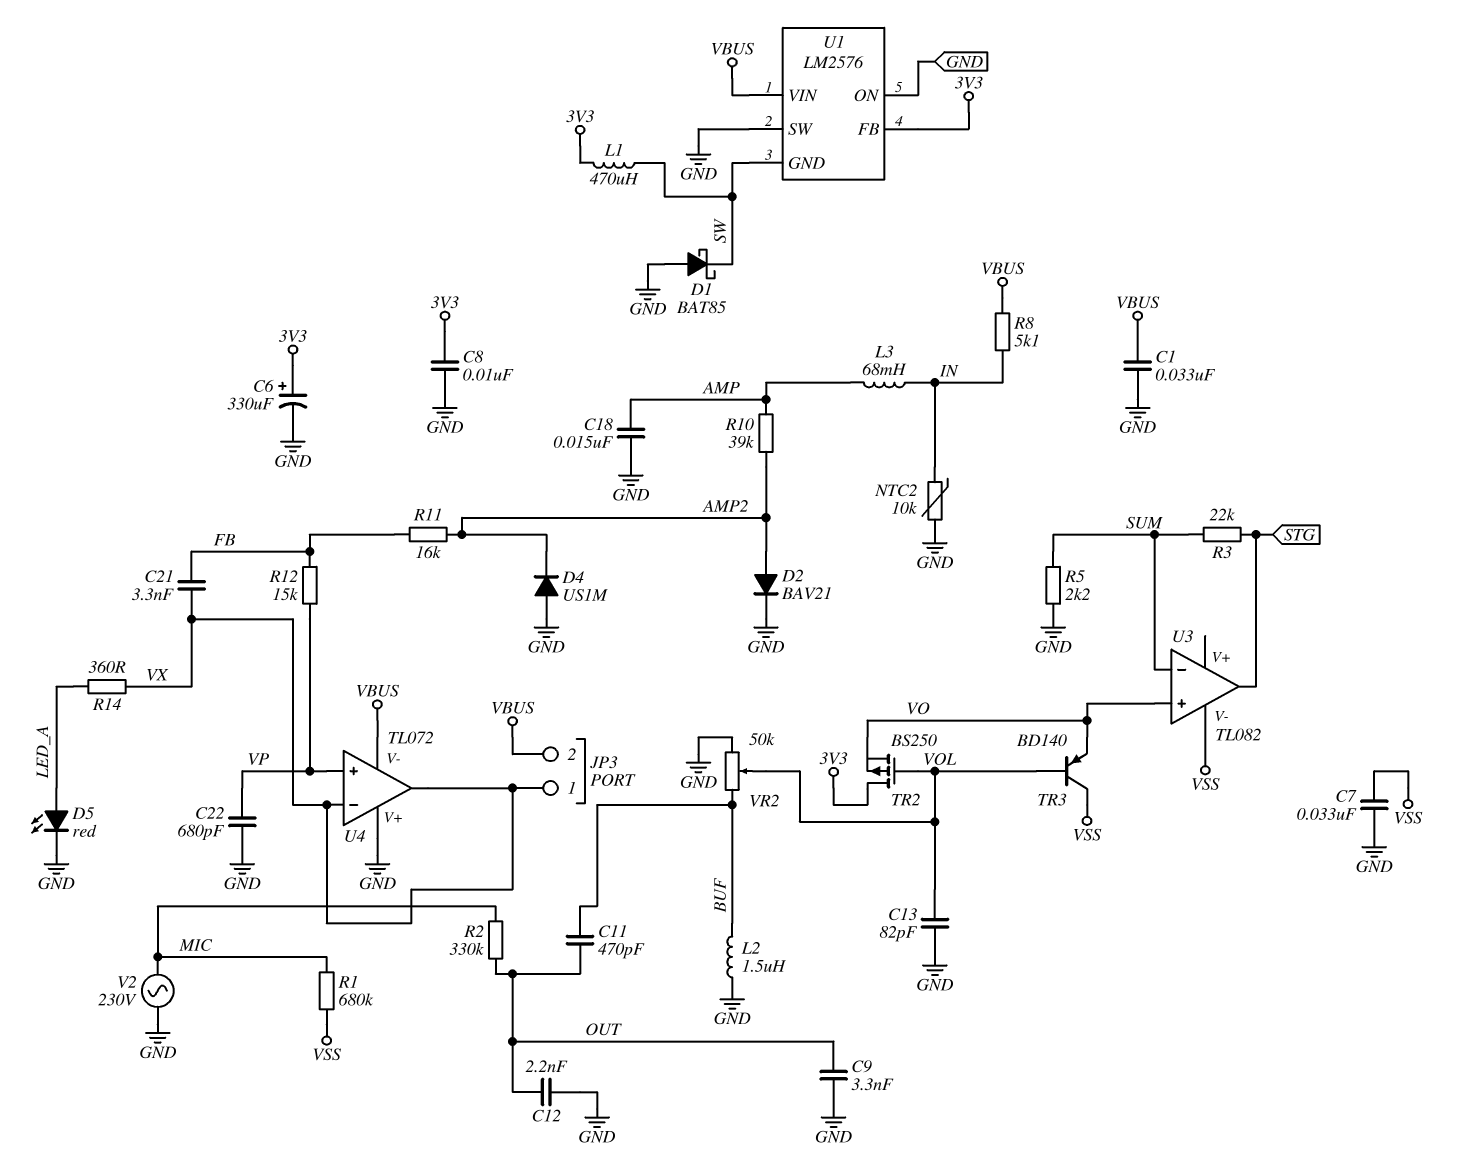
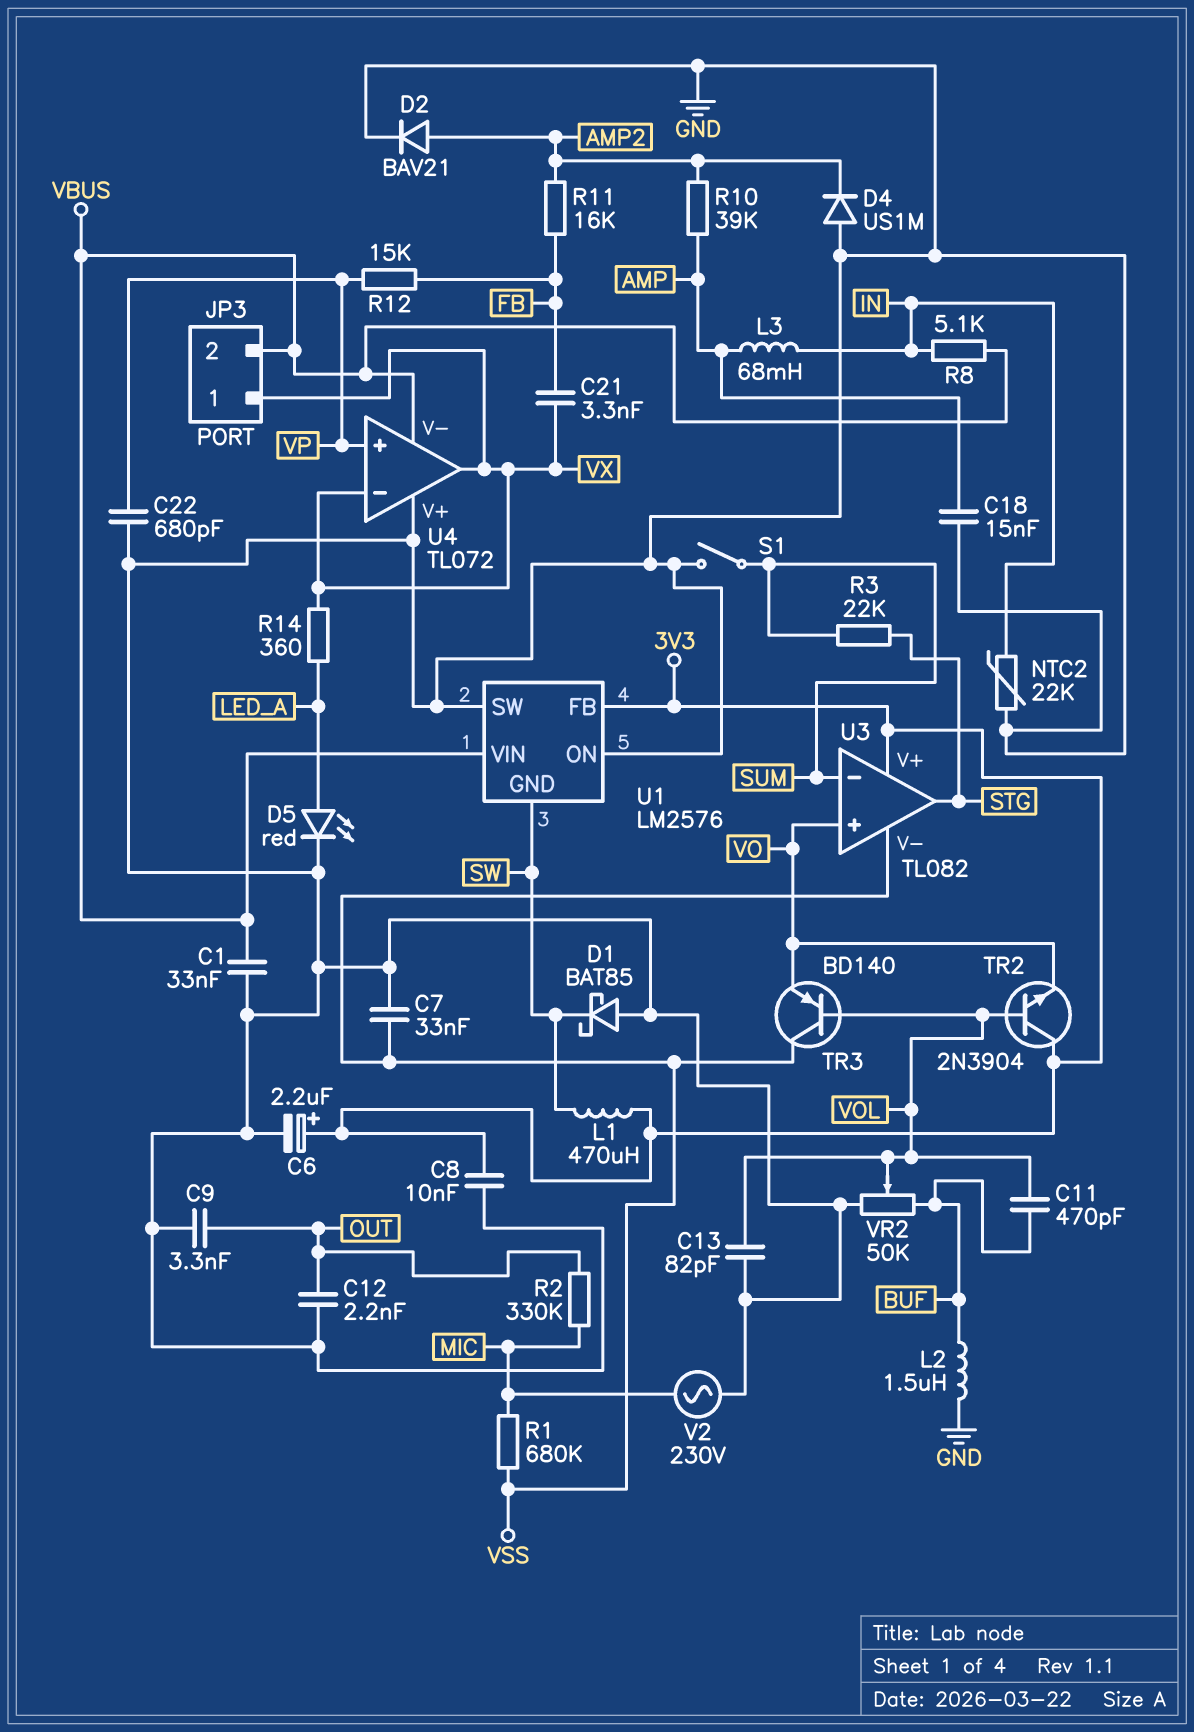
C6: 330uF (plus 3V3, minus GND) -> 2.2uF (plus 3V3, minus GND)
C11: 470pF (BUF, OUT) -> 470pF (BUF, VOL)
NTC2: 10k (GND, IN) -> 22k (GND, IN)
R5: 2.2k (GND, SUM) -> none
S1: none -> switch (GND, SUM)
TR2: PMOS BS250 (G VOL, D 3V3, S VO) -> NPN 2N3904 (B VOL, C 3V3, E VO)
U3 pin V+: none -> 3V3

